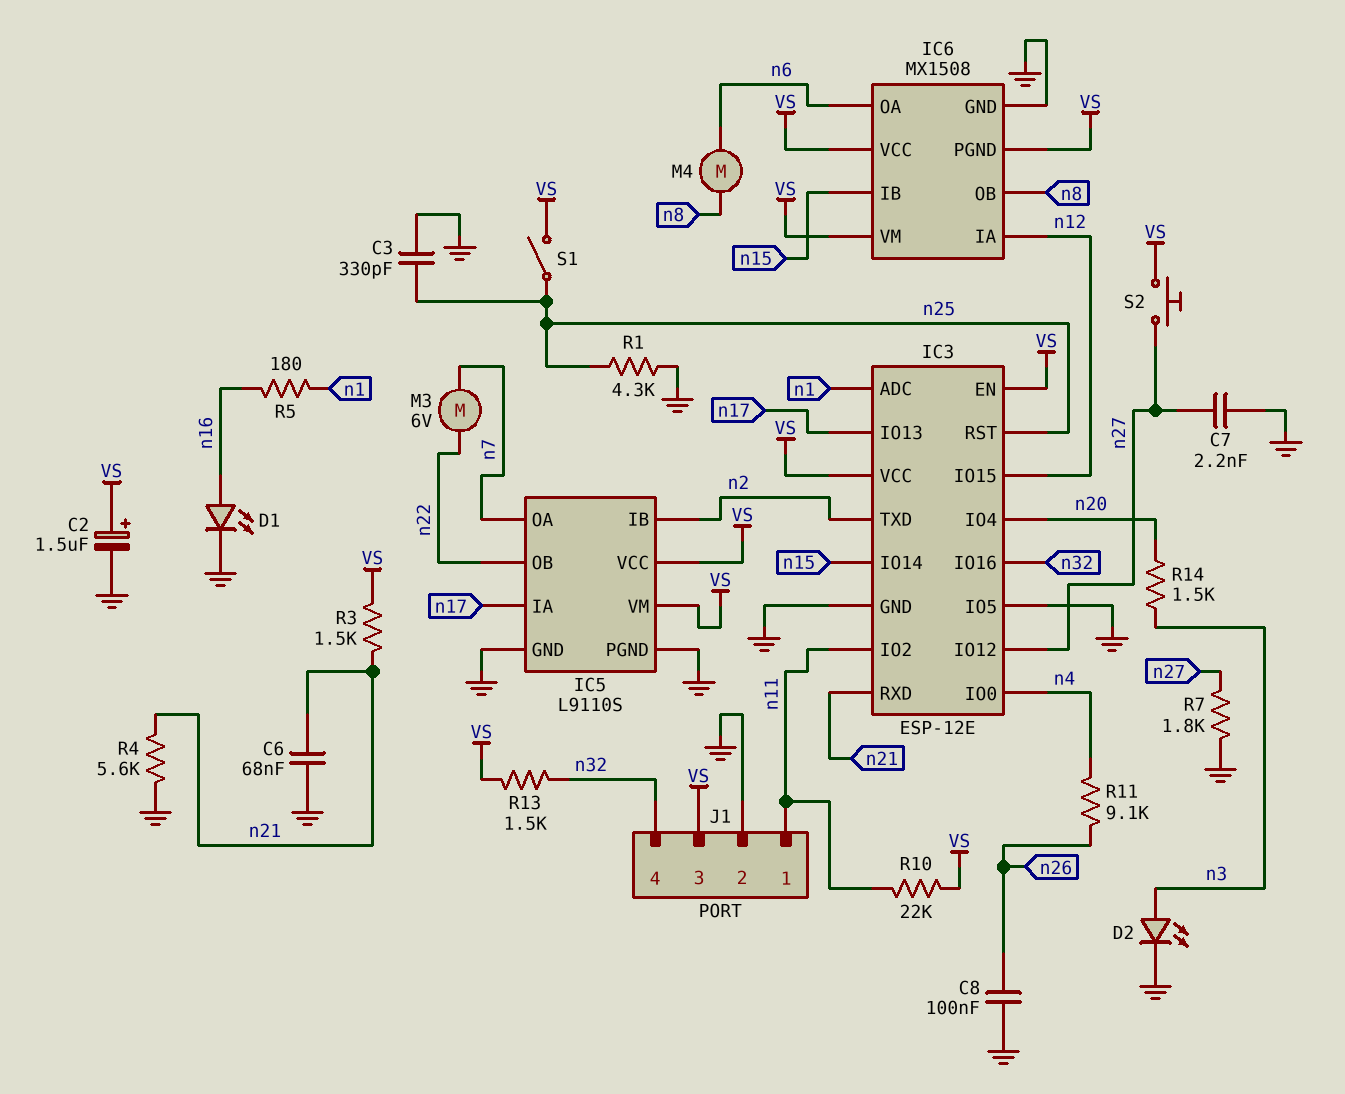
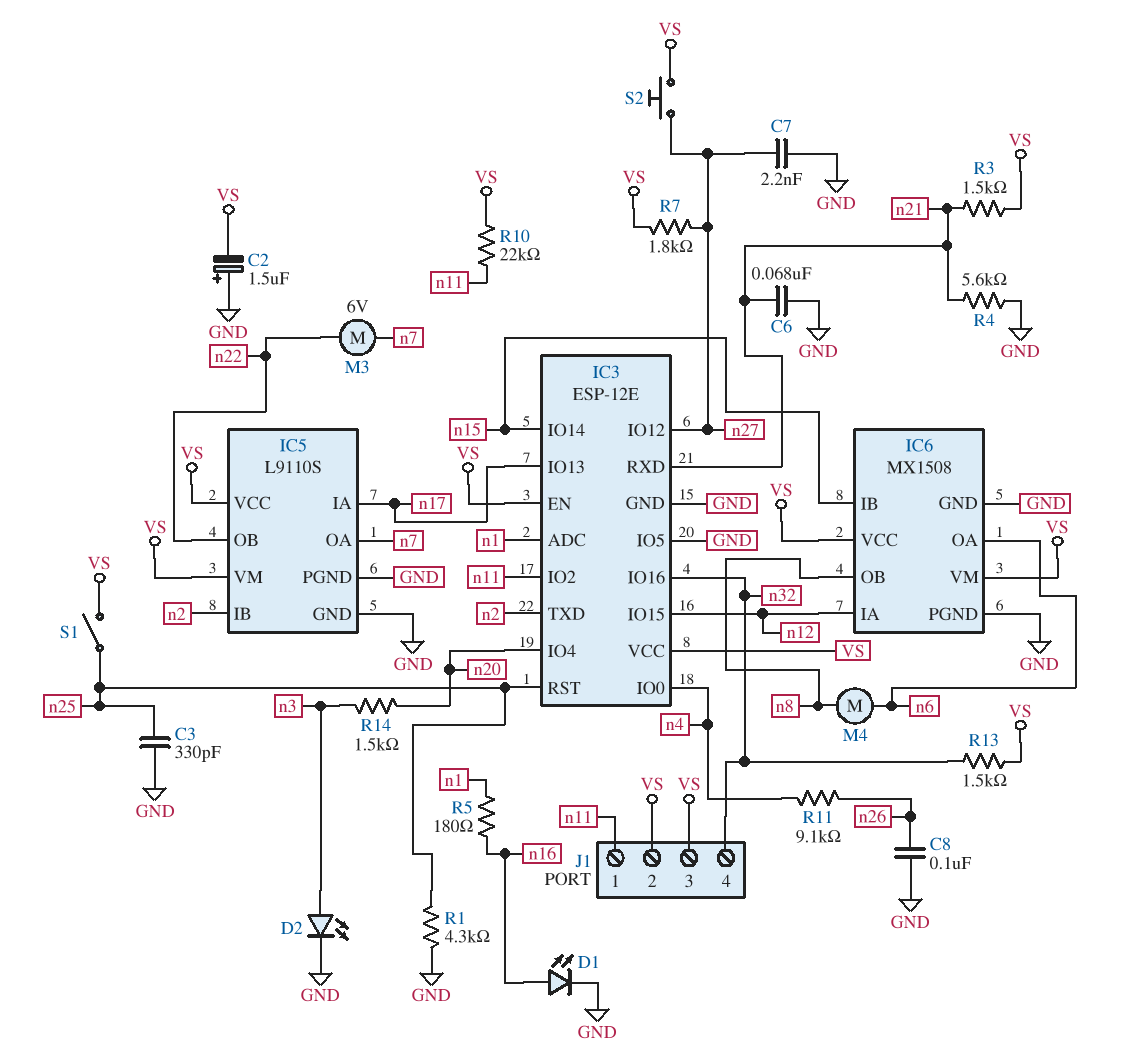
C2: 1.5uF (plus VS, minus GND) -> 1.5uF (plus GND, minus VS)
IC6 pin PGND: VS -> GND
J1 pin 2: GND -> VS
R7: 1.8k (GND, n27) -> 1.8k (VS, n27)

